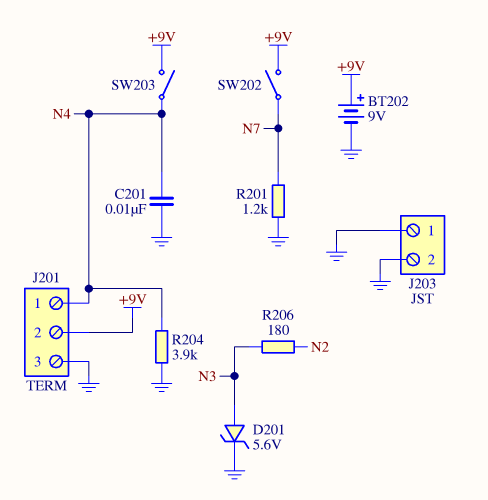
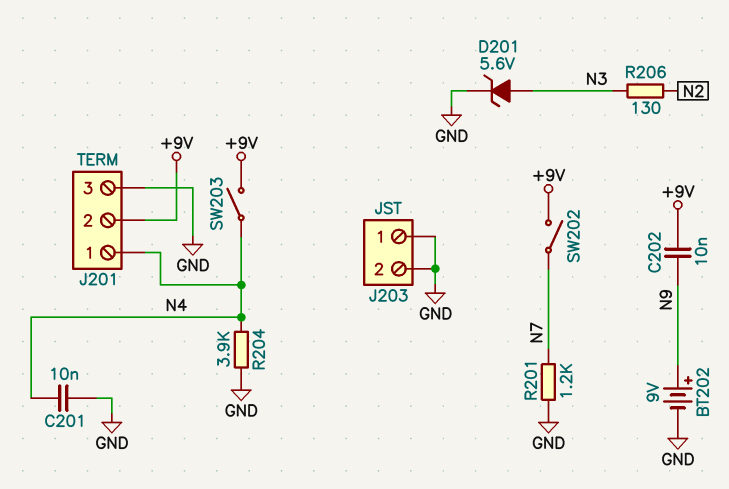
BT202: 9V (plus +9V, minus GND) -> 9V (plus N9, minus GND)
C202: none -> 10nF (+9V, N9)
R206: 180 (N2, N3) -> 130 (N2, N3)

